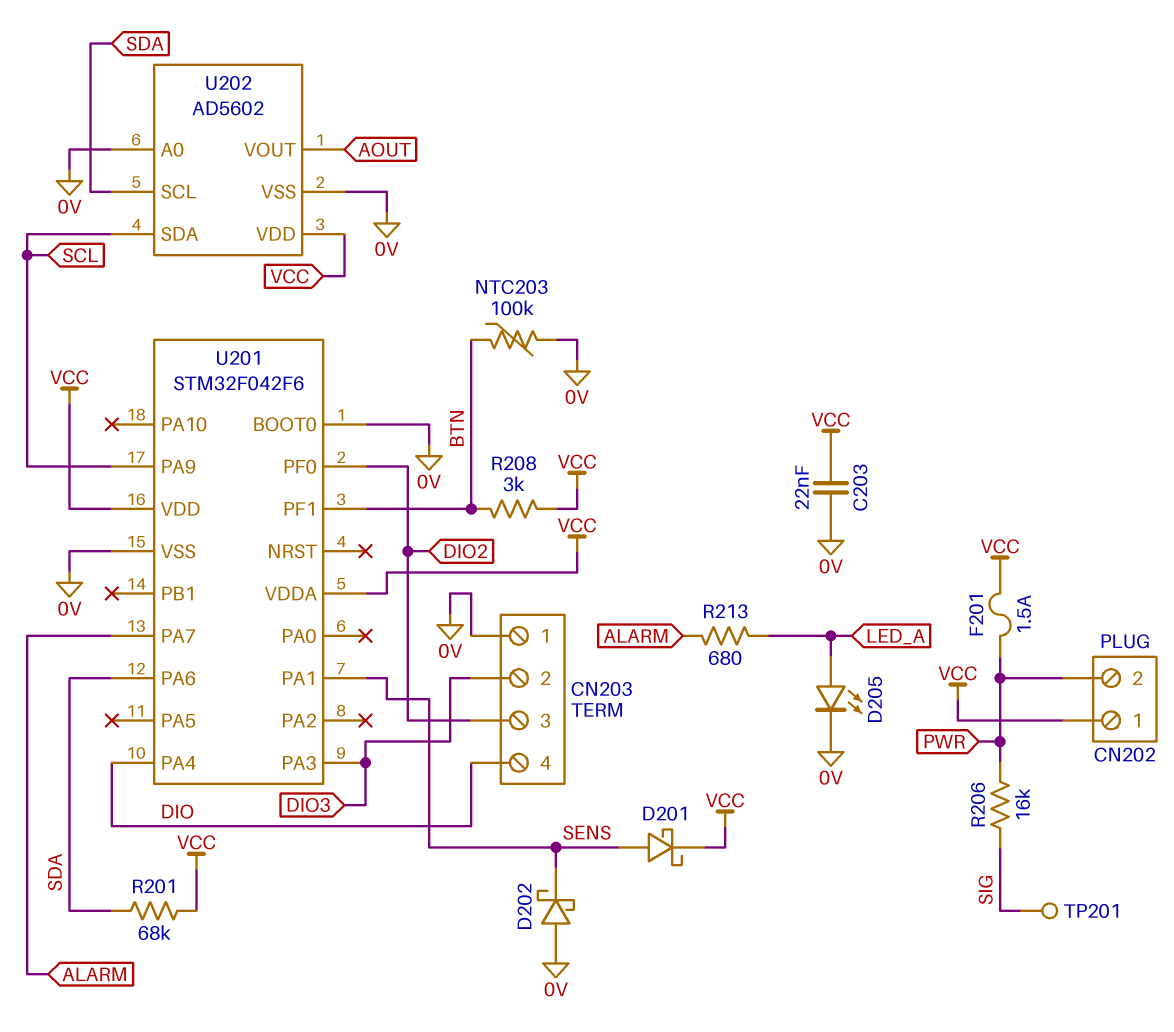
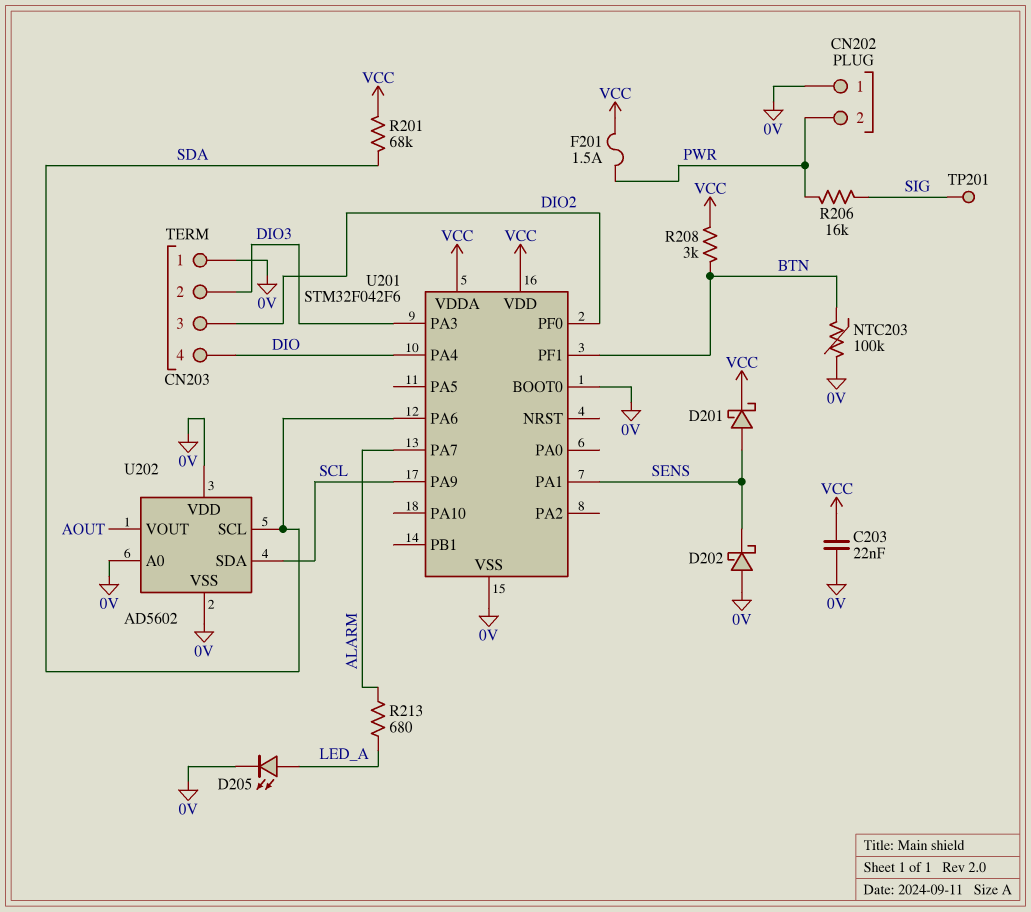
CN202 pin 1: VCC -> 0V
U202 pin VDD: VCC -> 0V

